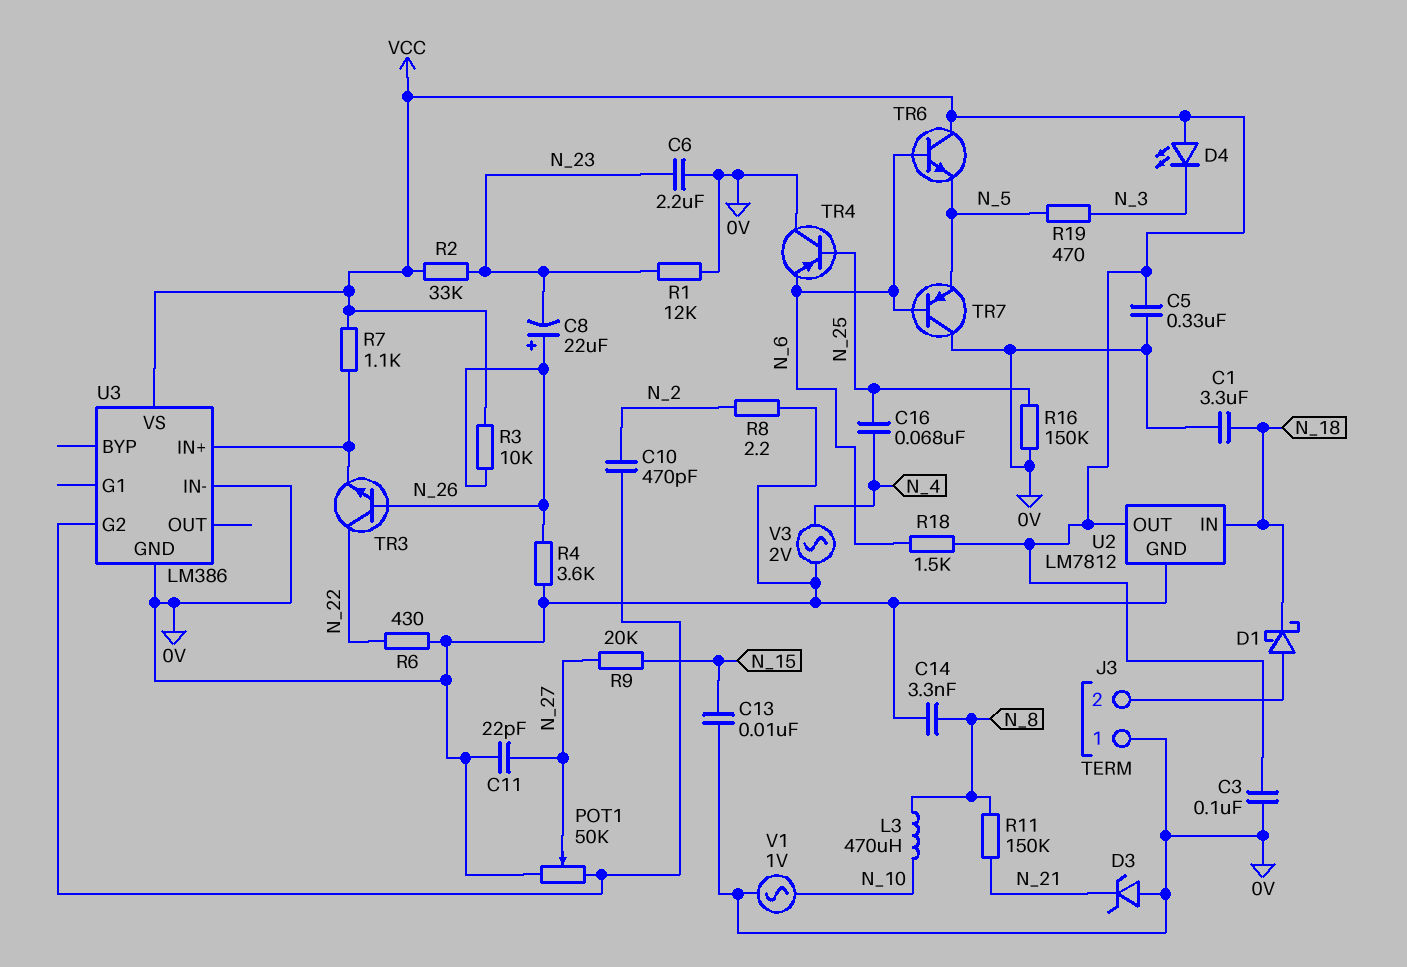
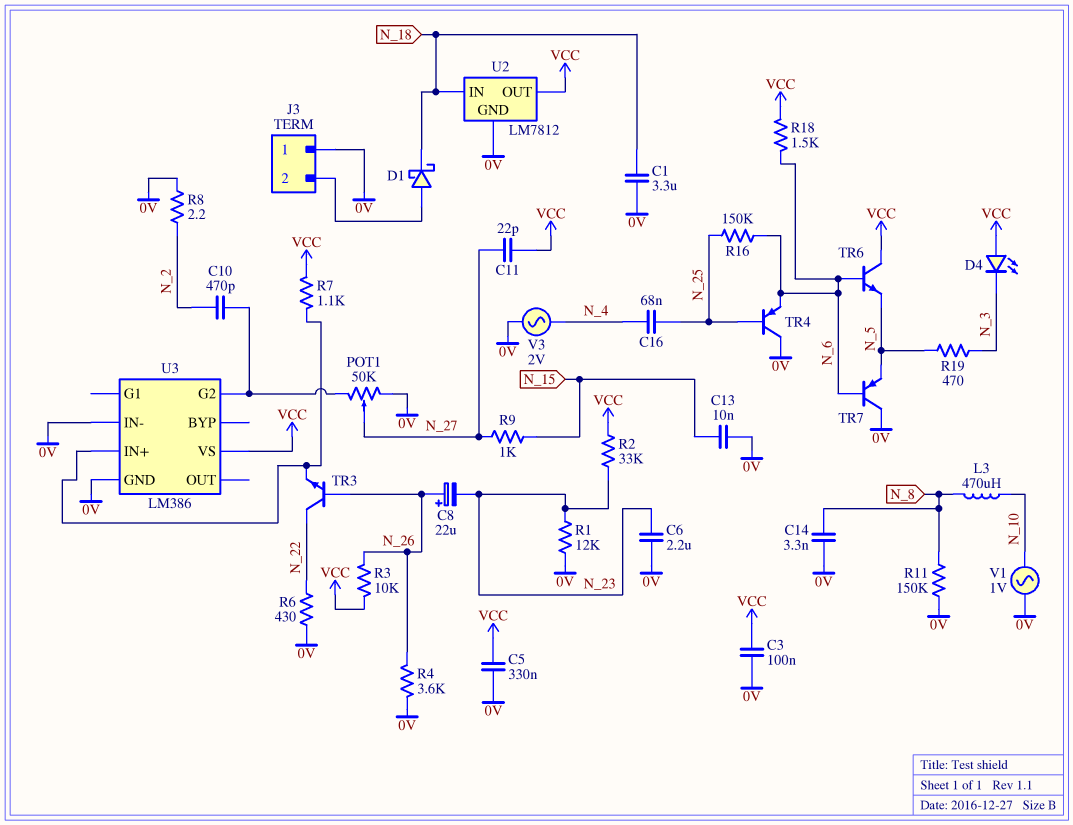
C11: 22pF (0V, N_27) -> 22pF (N_27, VCC)
D3: zener (A 0V, K N_21) -> none
R9: 20k (N_15, N_27) -> 1k (N_15, N_27)
R11: 150k (N_8, N_21) -> 150k (0V, N_8)
R16: 150k (0V, N_25) -> 150k (N_6, N_25)

